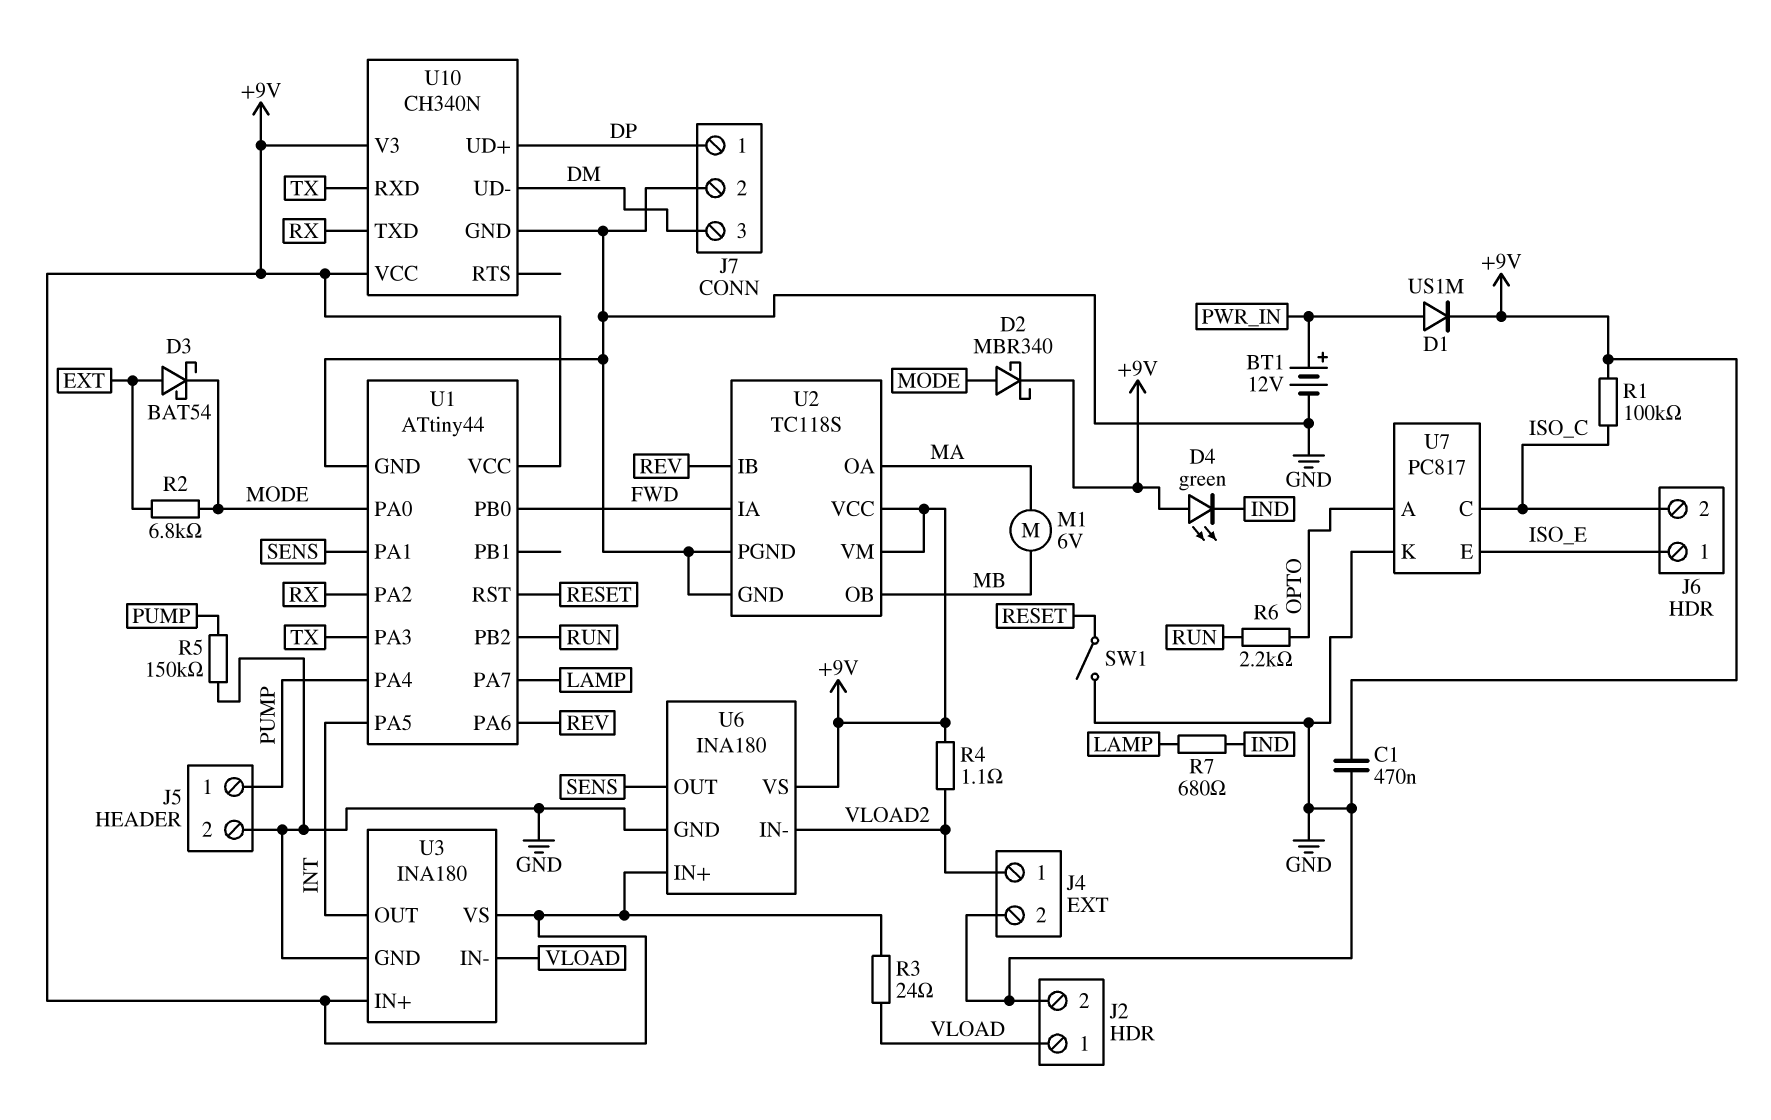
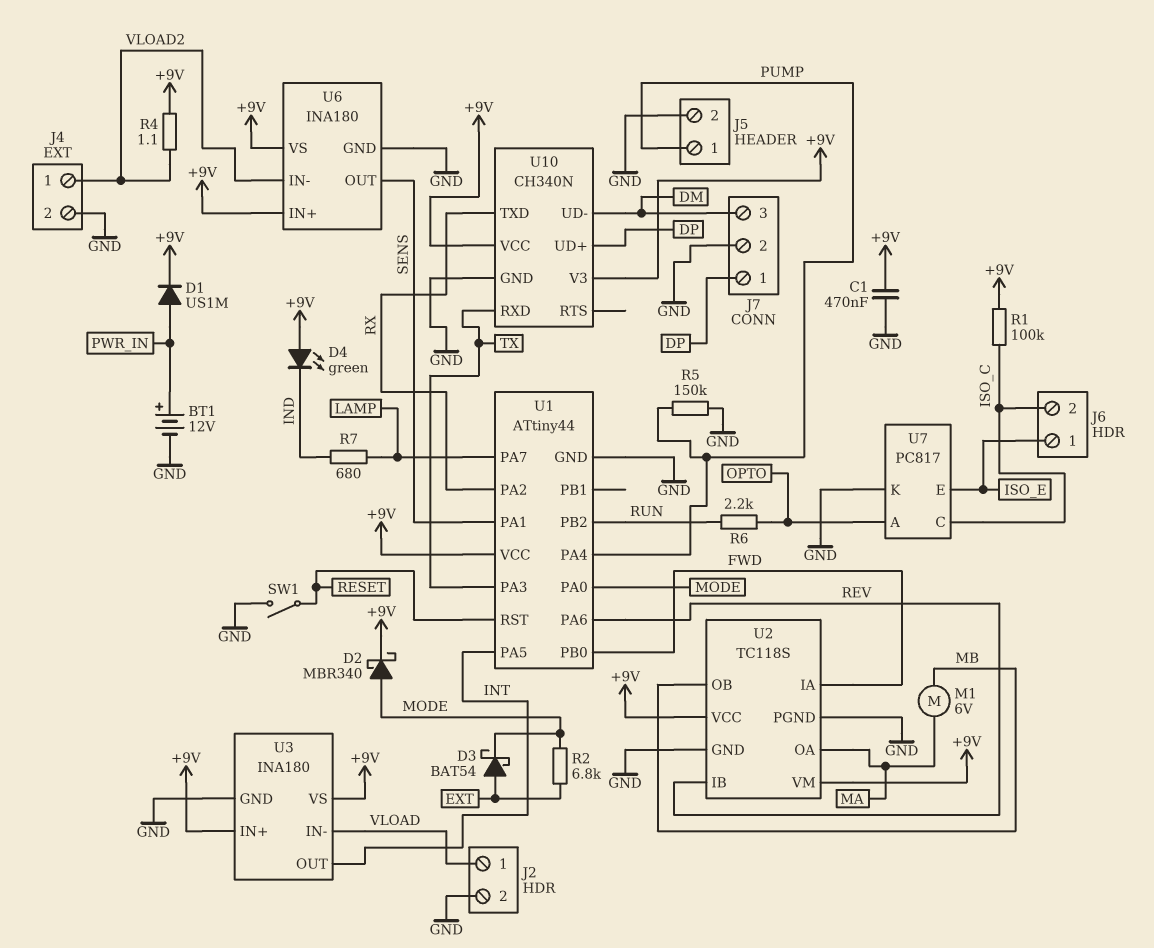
R3: 24 (+9V, VLOAD) -> none

